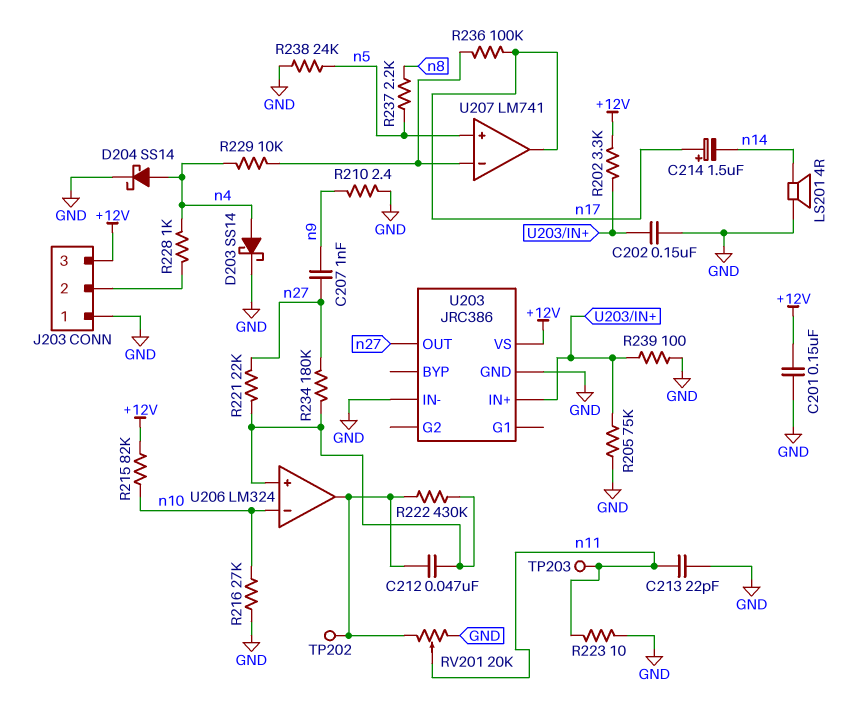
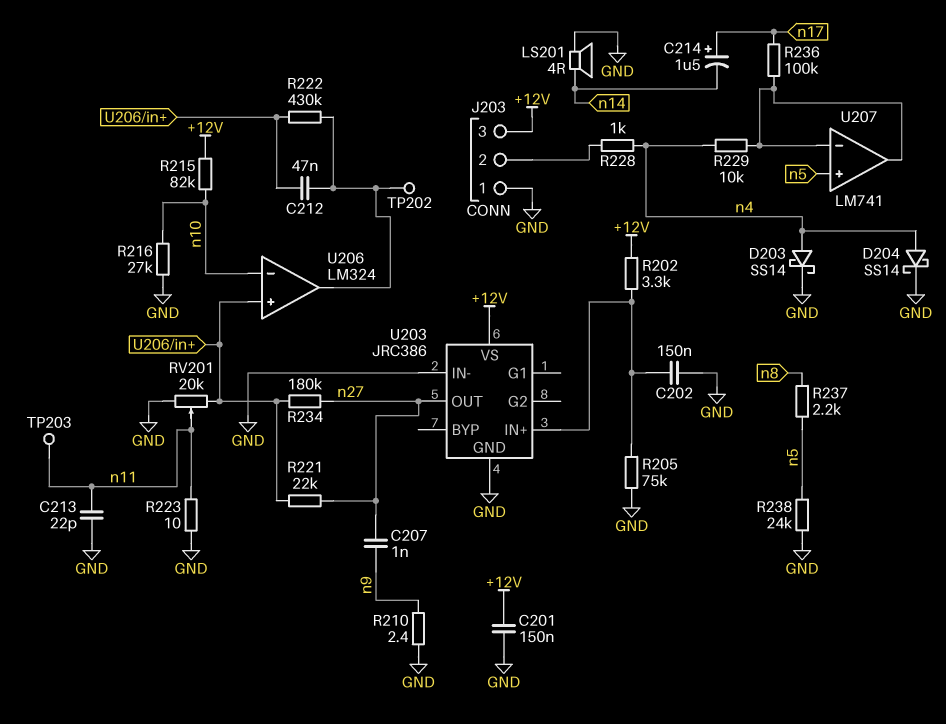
R239: 100 (GND, U203/IN+) -> none
RV201: 20k (GND, U206/out, wiper n11) -> 20k (GND, U206/in+, wiper n11)
U207 pin out: n17 -> U207/in-

